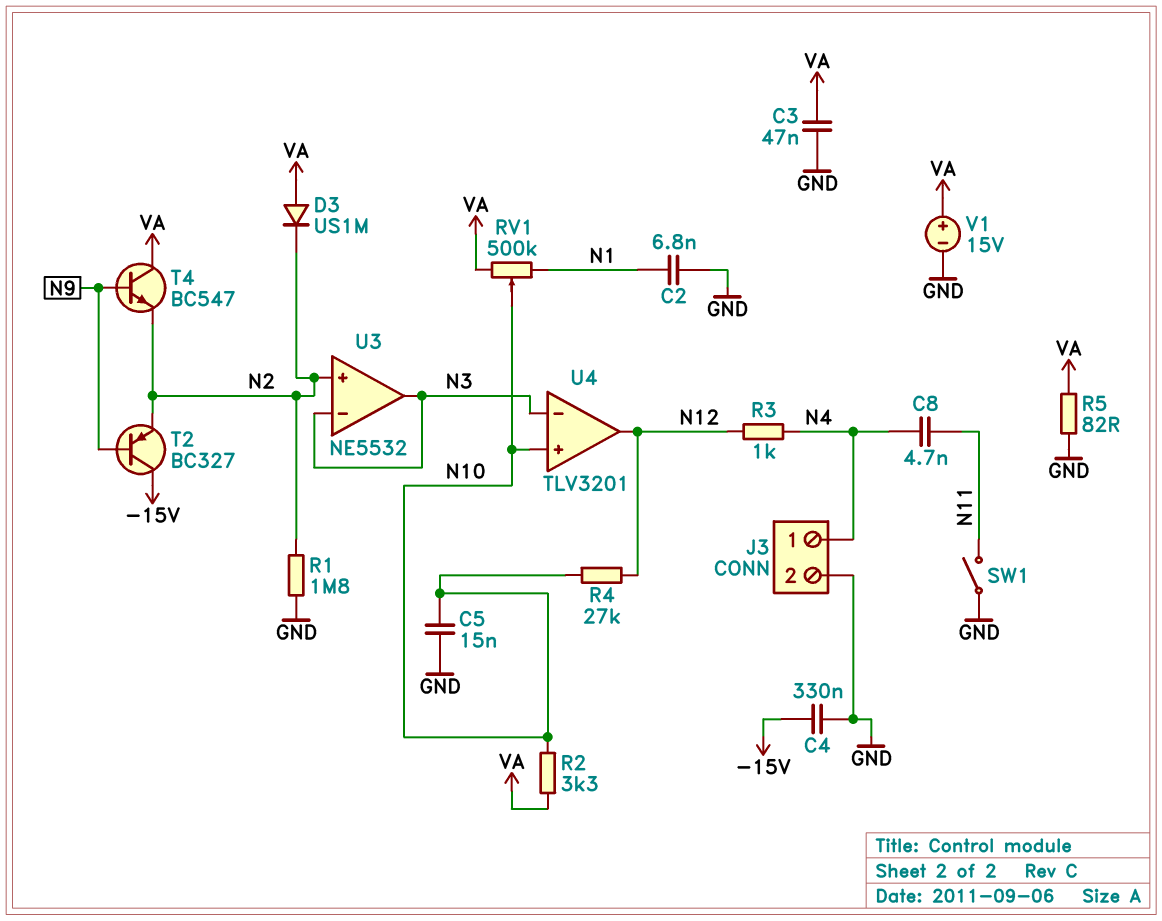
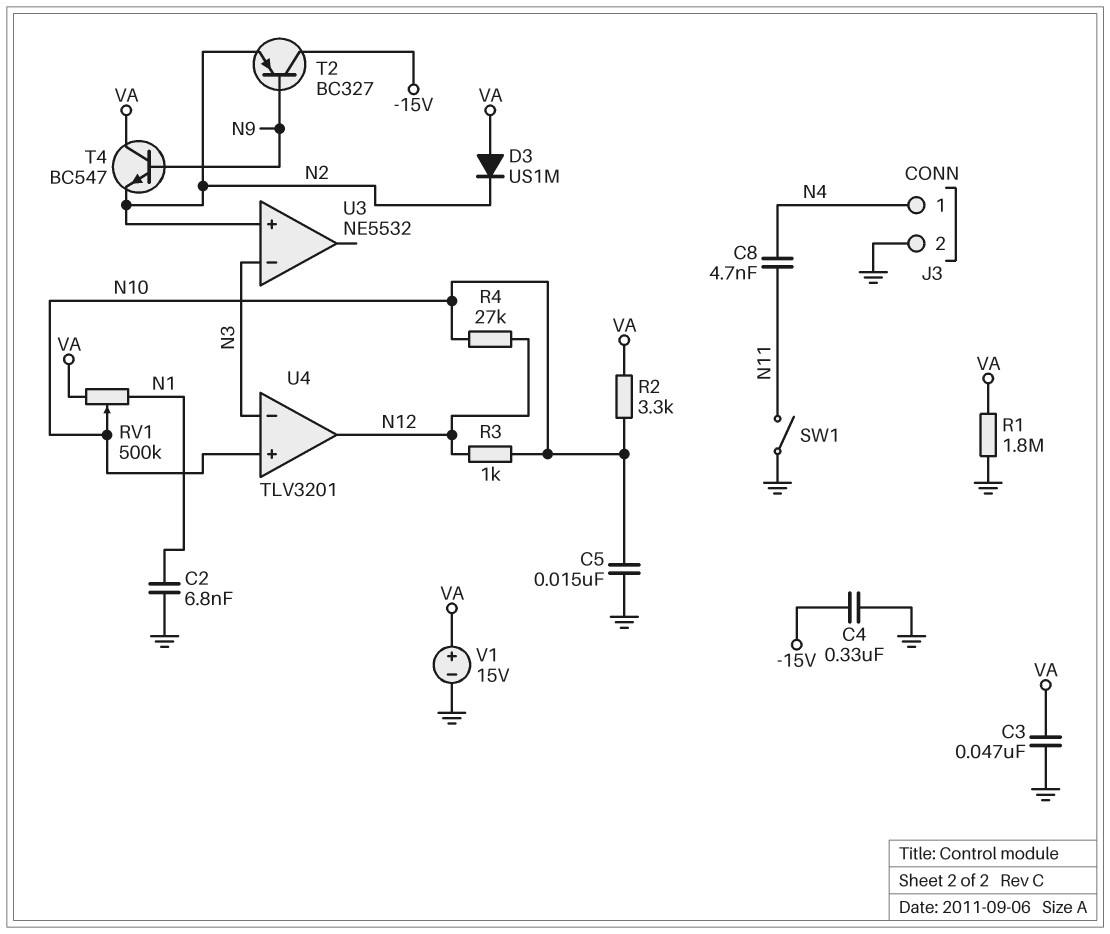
R1: 1.8M (GND, N2) -> 1.8M (GND, VA)
R3: 1k (N4, N12) -> 1k (N10, N12)
R5: 82 (GND, VA) -> none
U3 pin out: N3 -> none

